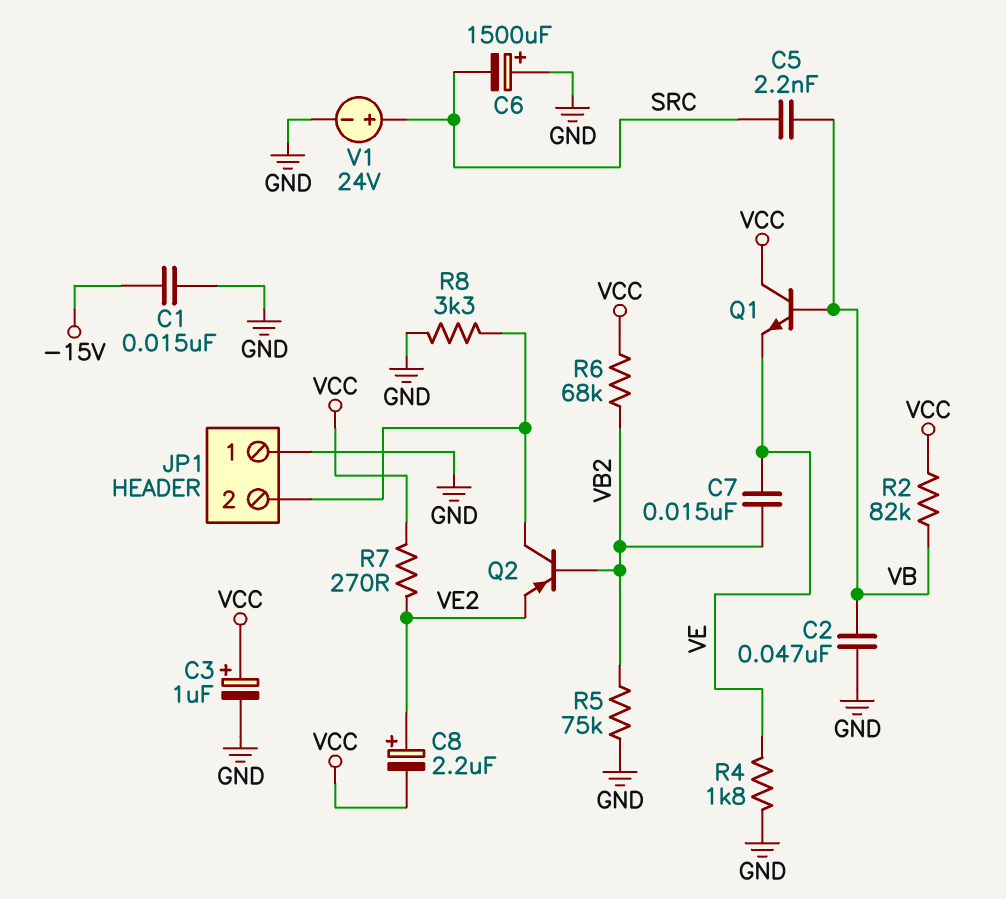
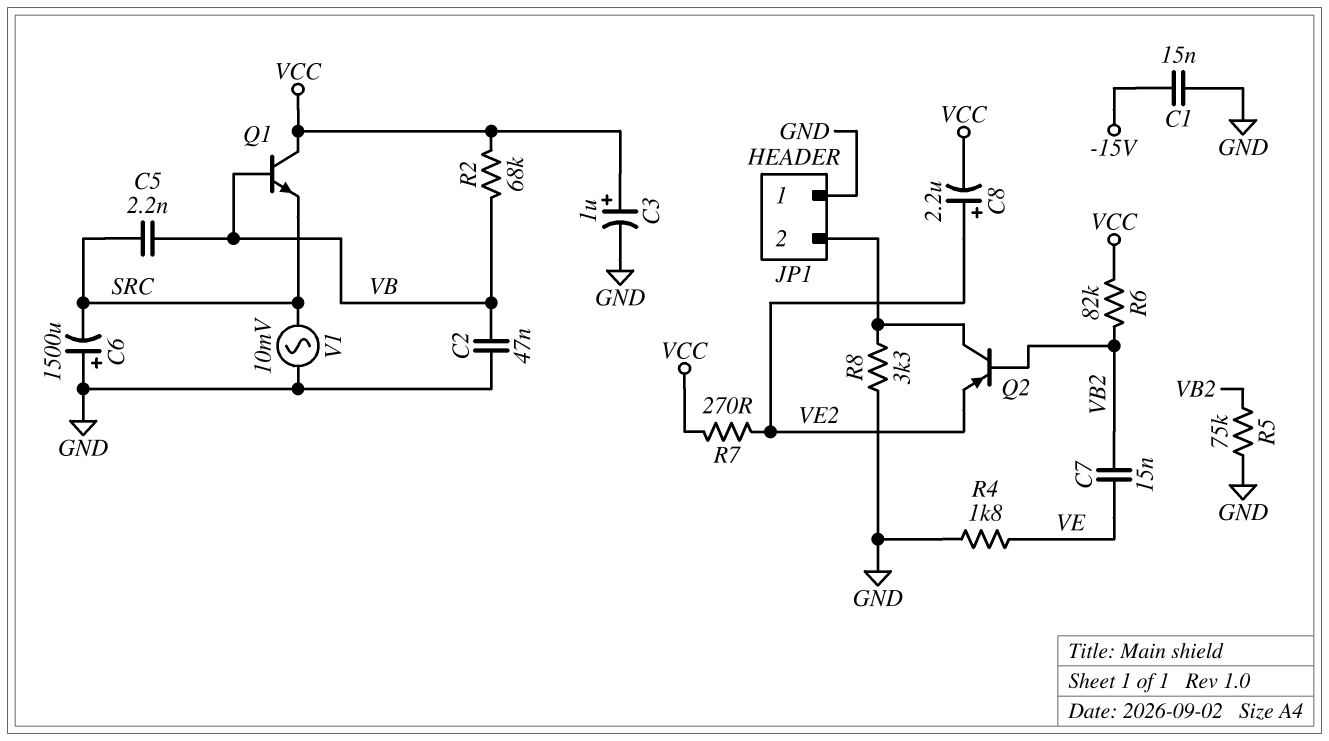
Q1: NPN (B VB, C VCC, E VE) -> NPN (B VB, C VCC, E SRC)
R2: 82k (VB, VCC) -> 68k (VB, VCC)
R6: 68k (VB2, VCC) -> 82k (VB2, VCC)
V1: 24V (plus SRC, minus GND) -> AC 10mV (GND, SRC)

